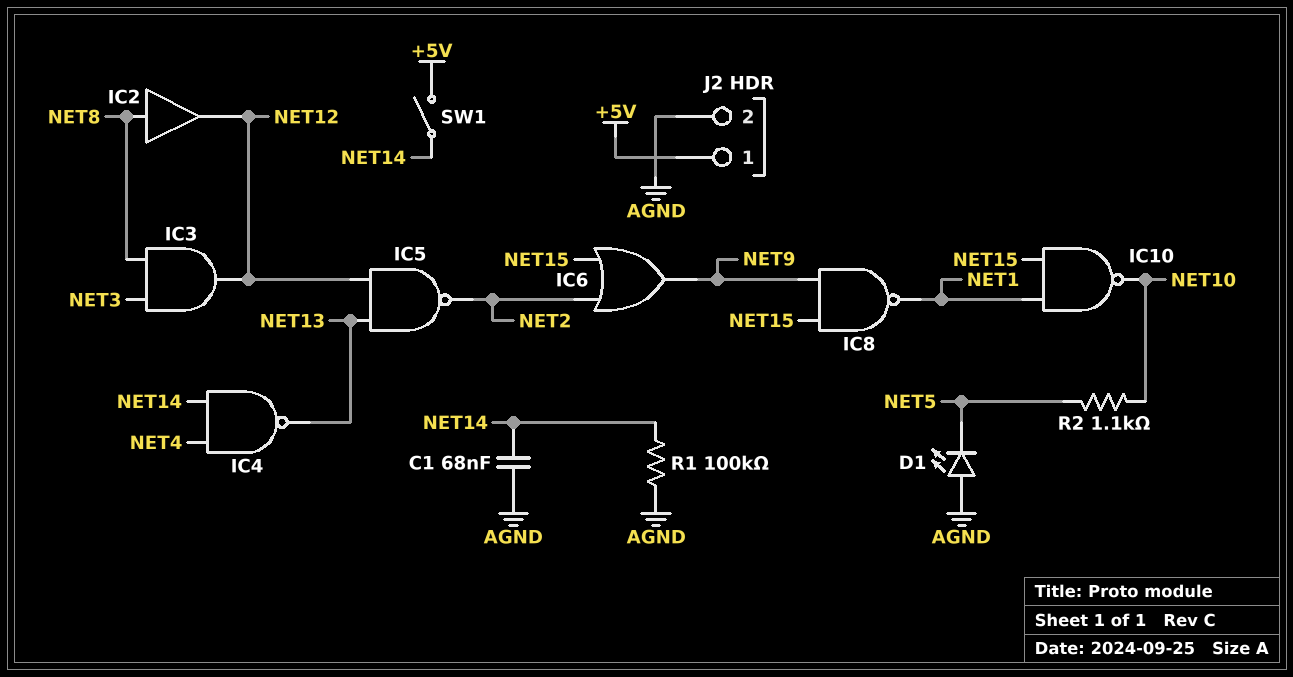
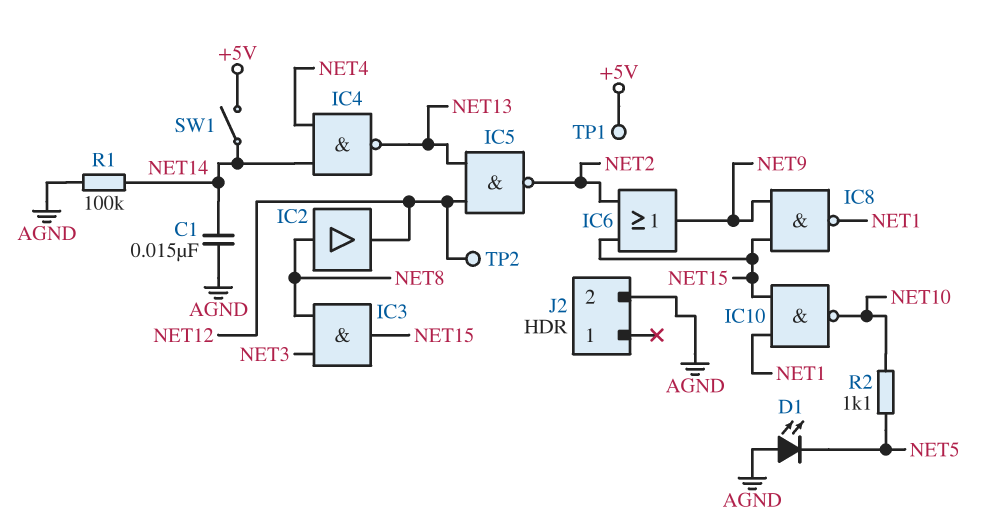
C1: 68nF (AGND, NET14) -> 15nF (AGND, NET14)
IC3: AND (in NET3, in NET8, out NET12) -> AND (in NET3, in NET8, out NET15)
J2 pin 1: +5V -> none
TP1: none -> test point (+5V)
TP2: none -> test point (NET12)

